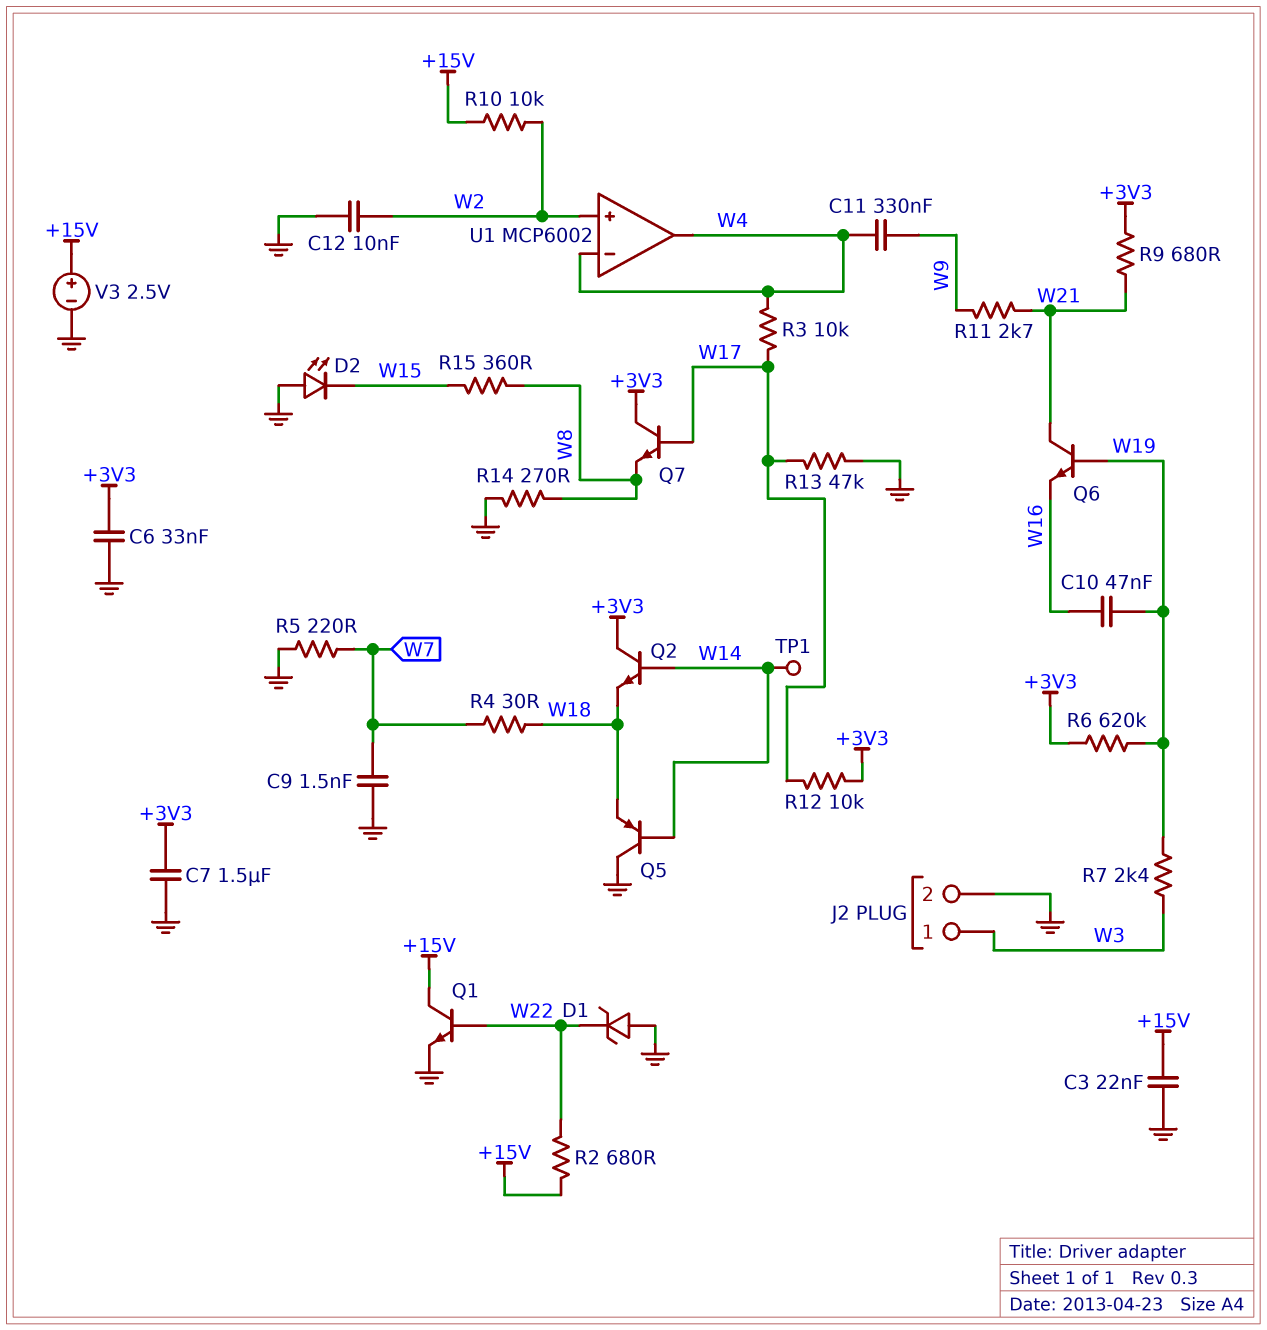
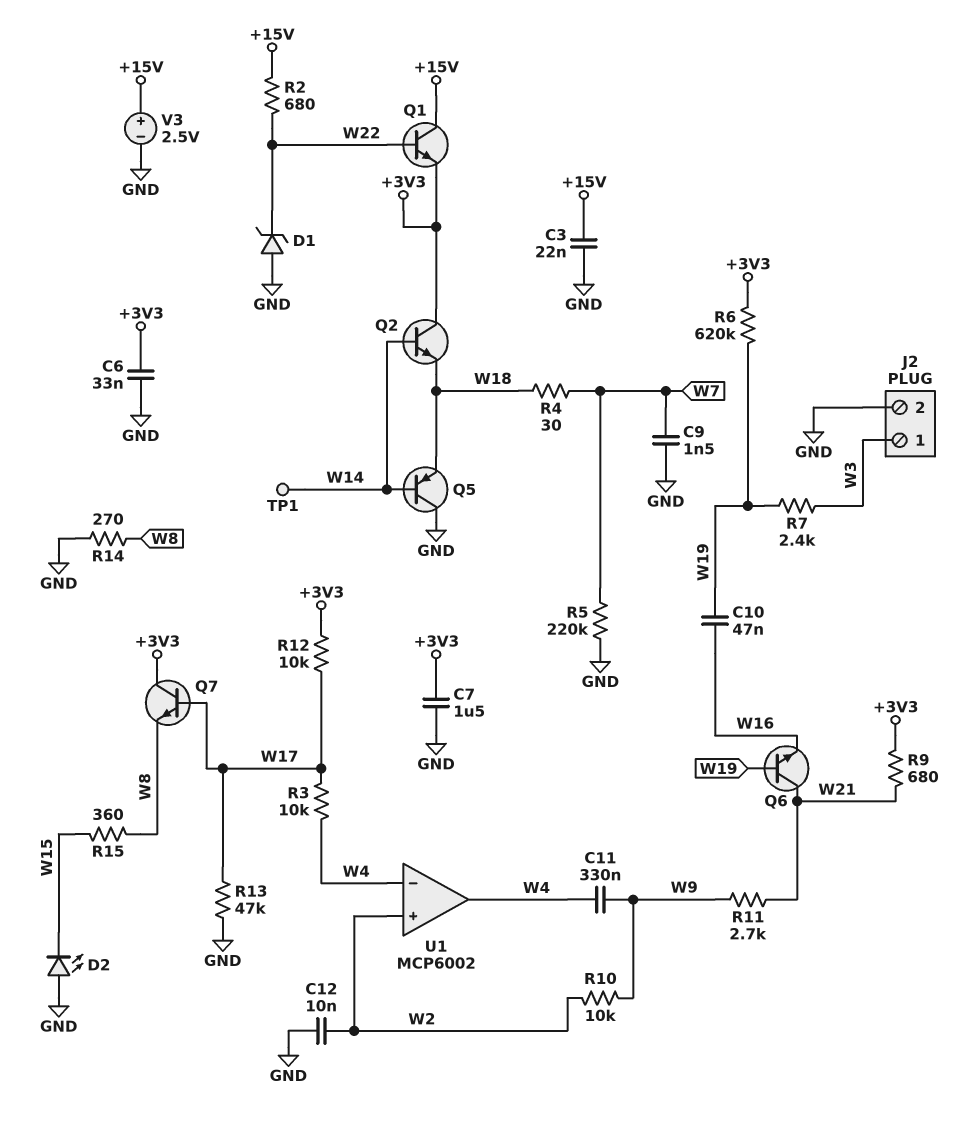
Q1: NPN (B W22, C +15V, E GND) -> NPN (B W22, C +15V, E +3V3)
R5: 220 (GND, W7) -> 220k (GND, W7)
R10: 10k (+15V, W2) -> 10k (W2, W9)

